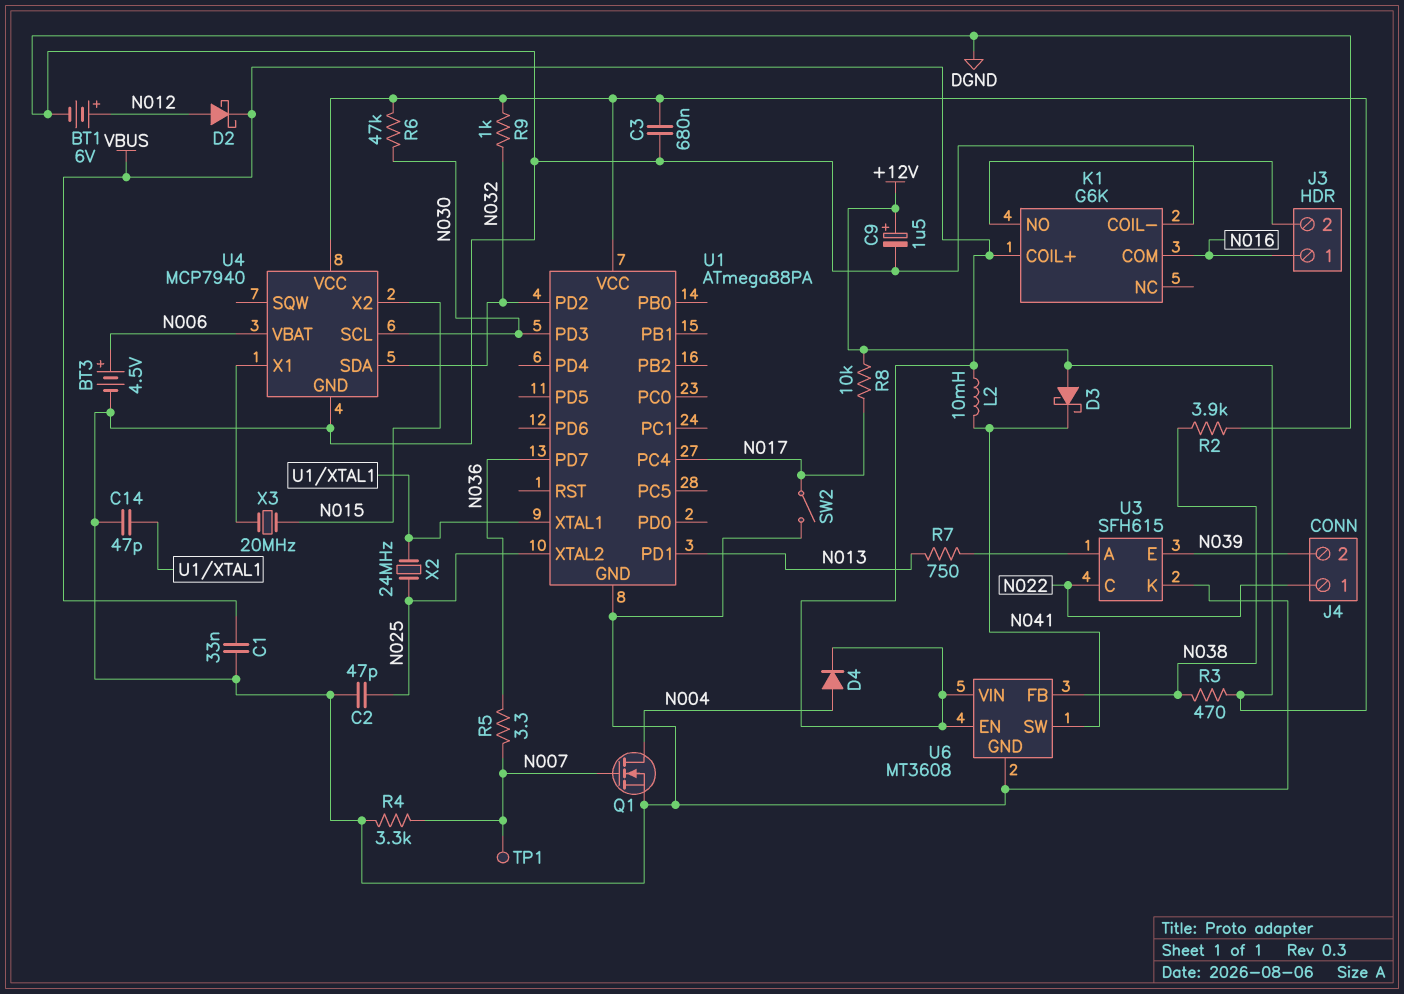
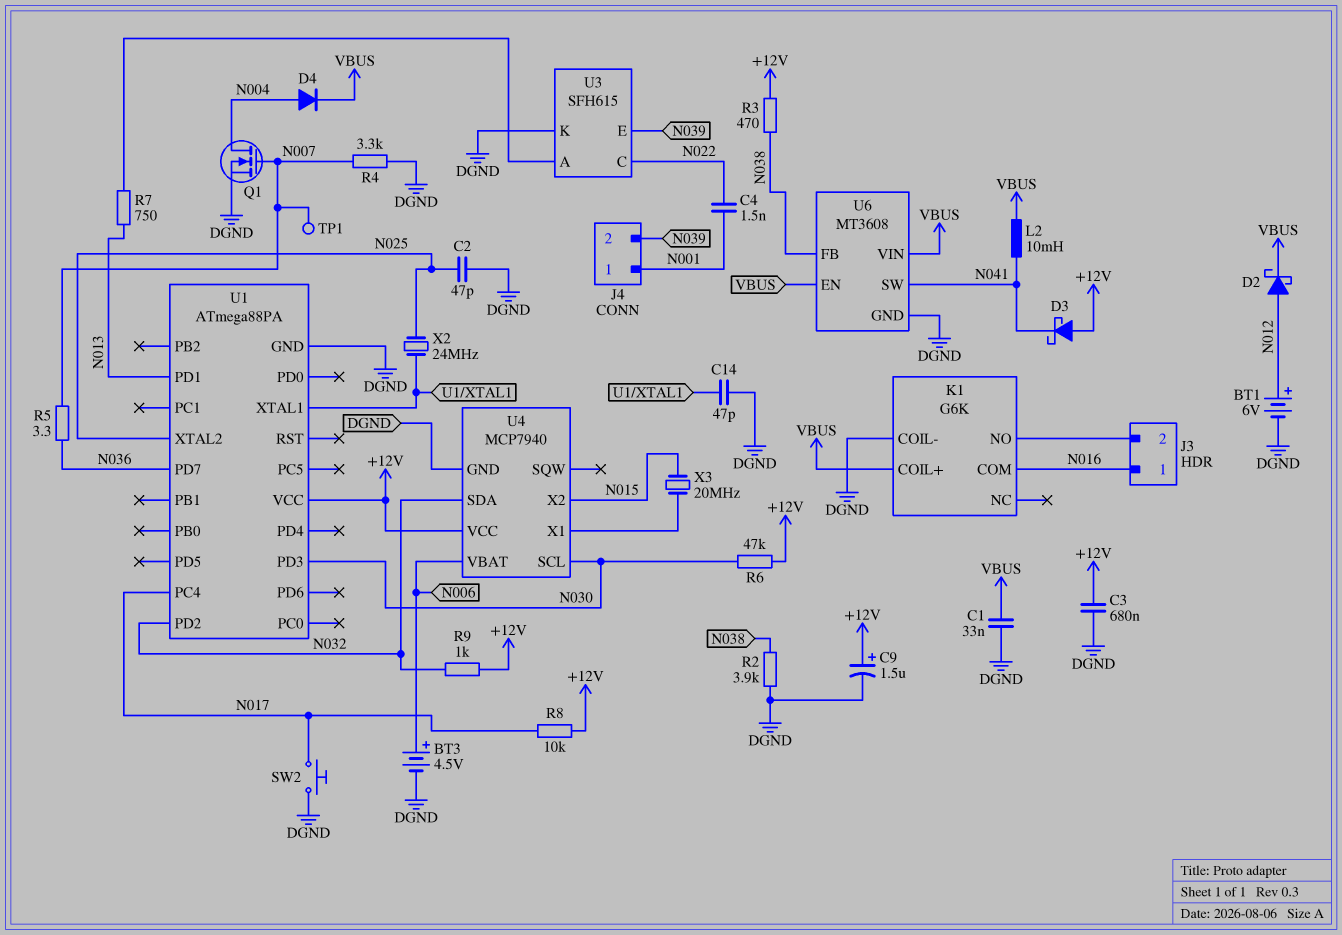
C4: none -> 1.5nF (N001, N022)
J4 pin 1: N022 -> N001
SW2: switch (DGND, N017) -> button (DGND, N017)

